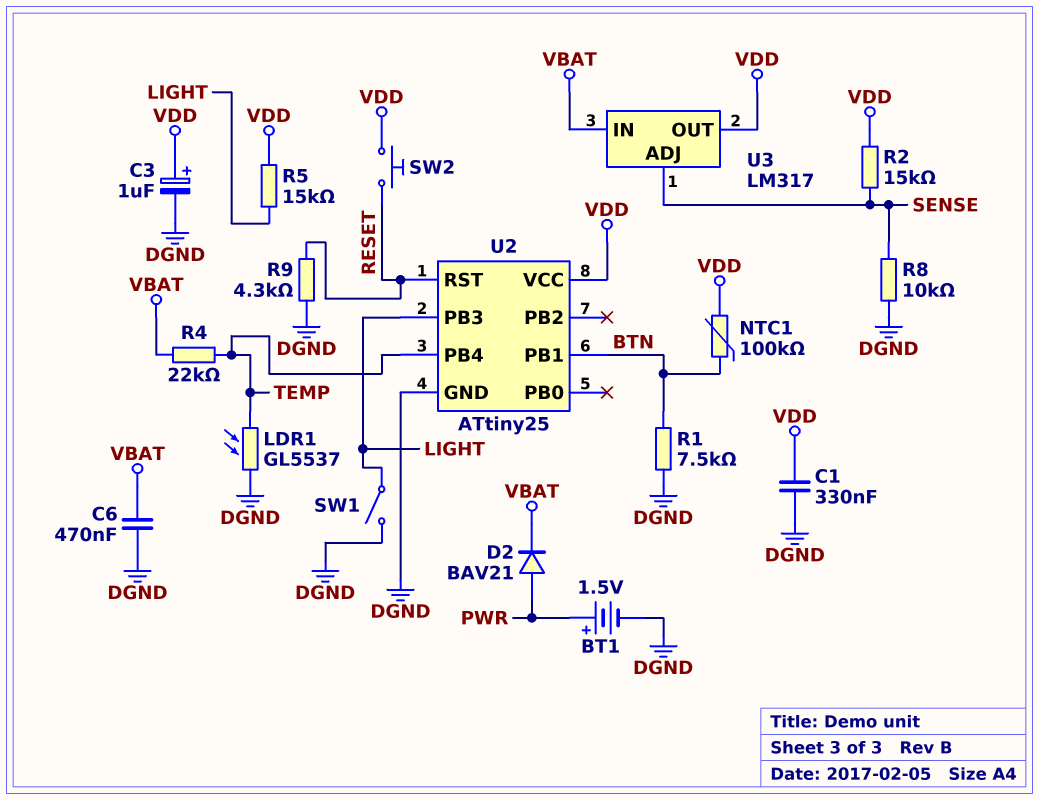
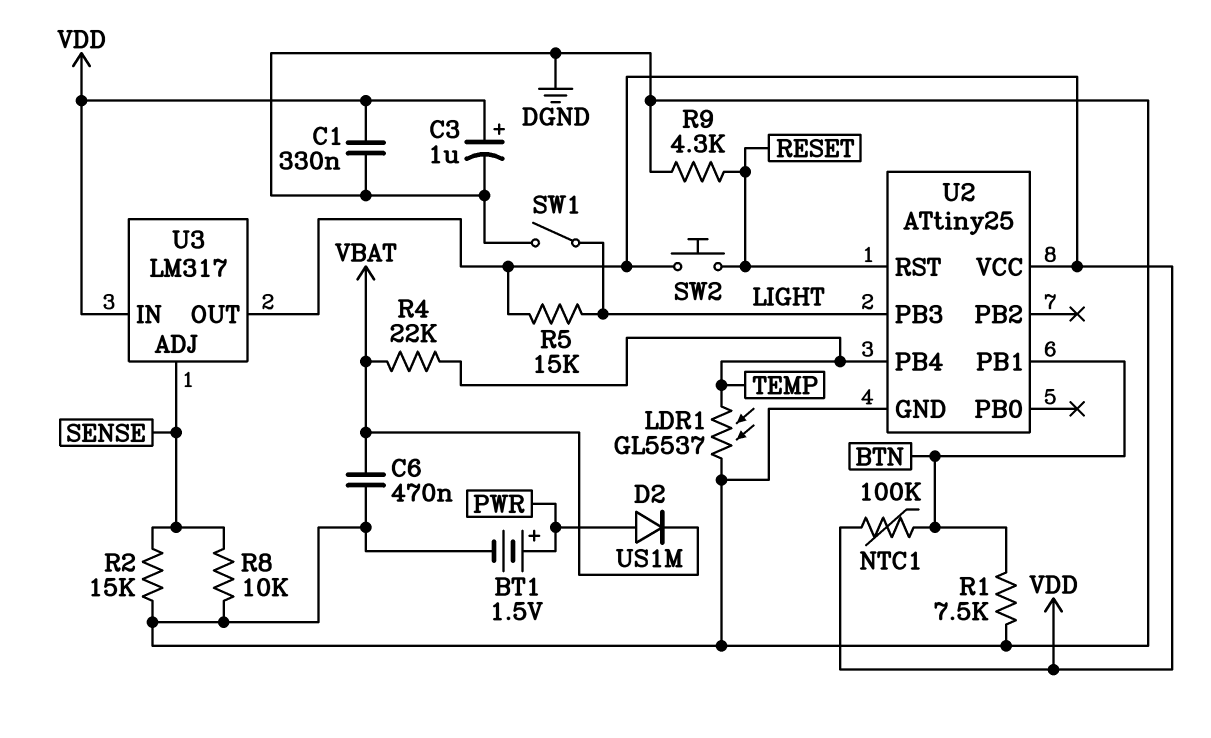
D2: diode BAV21 (A PWR, K VBAT) -> diode US1M (A PWR, K VBAT)
R2: 15k (SENSE, VDD) -> 15k (DGND, SENSE)
U3 pin IN: VBAT -> VDD

